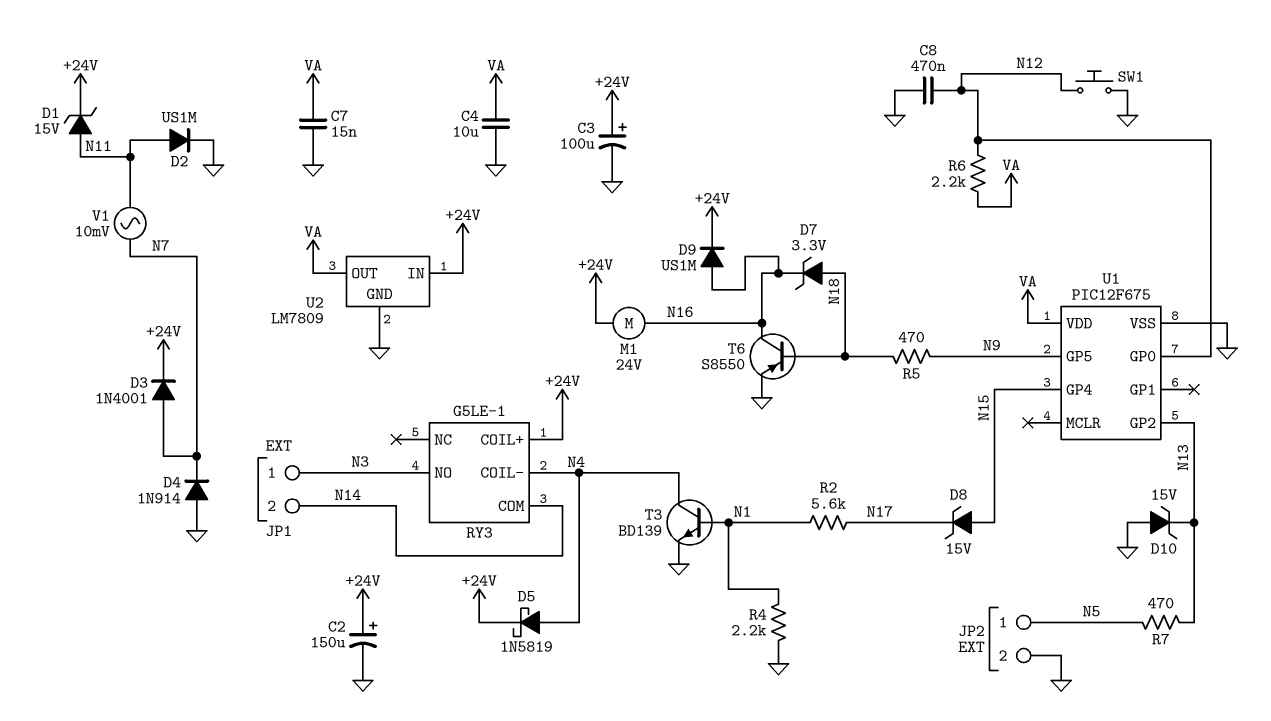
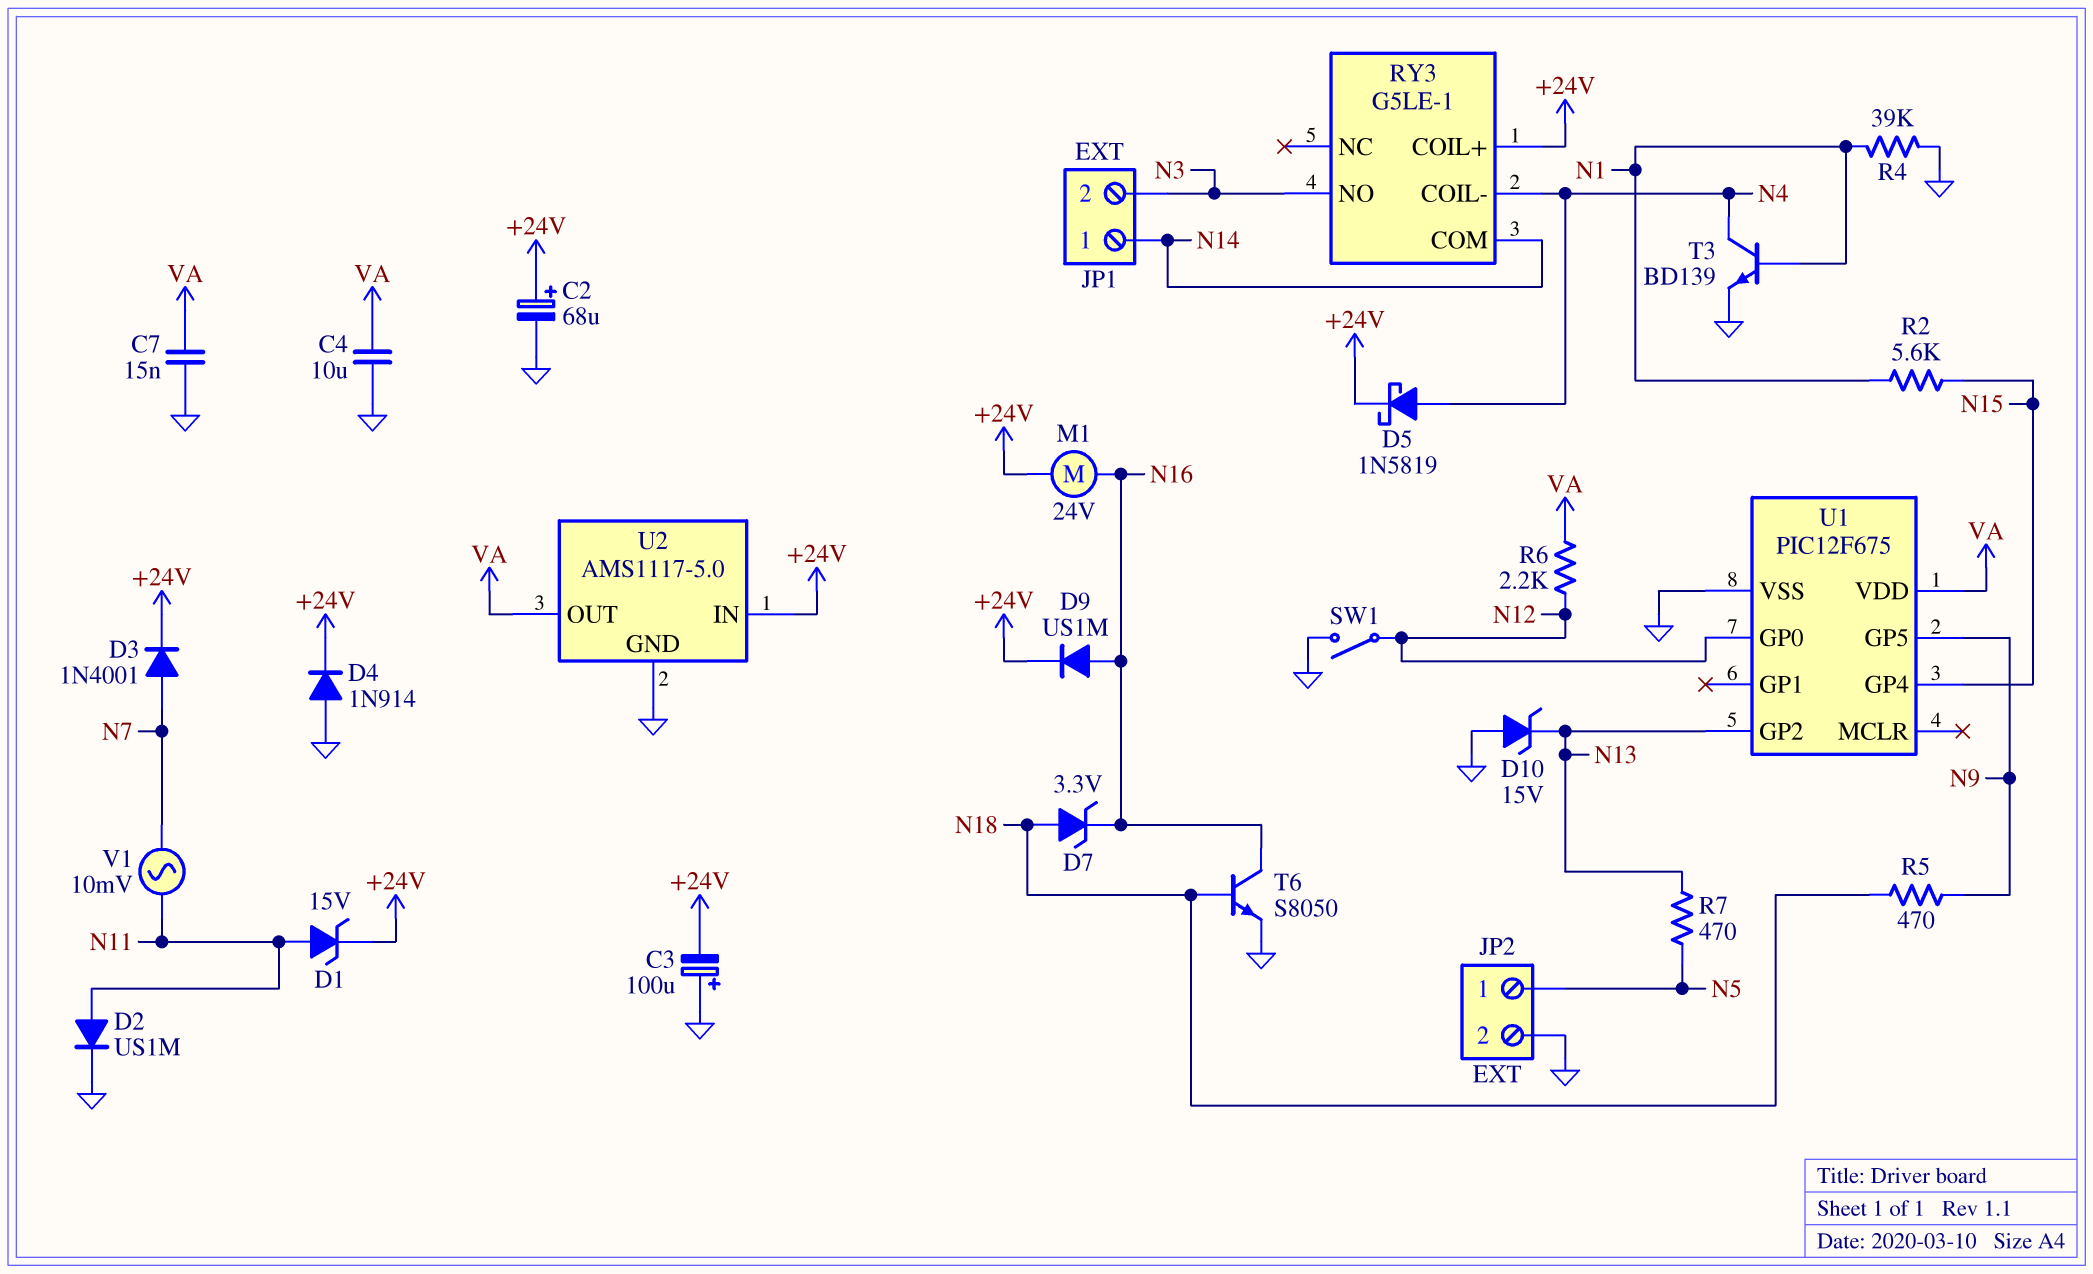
C2: 150uF (plus +24V, minus GND) -> 68uF (plus +24V, minus GND)
C3: 100uF (plus +24V, minus GND) -> 100uF (plus GND, minus +24V)
C8: 470nF (GND, N12) -> none
D4: diode 1N914 (A GND, K N7) -> diode 1N914 (A GND, K +24V)
D8: zener 15V (A N15, K N17) -> none
JP1 pin 1: N3 -> N14
JP1 pin 2: N14 -> N3
R2: 5.6k (N1, N17) -> 5.6k (N1, N15)
R4: 2.2k (GND, N1) -> 39k (GND, N1)
SW1: button (GND, N12) -> switch (GND, N12)
T6: PNP S8550 (B N18, C N16, E GND) -> NPN S8050 (B N18, C N16, E GND)
U2: LM7809 -> AMS1117-5.0

